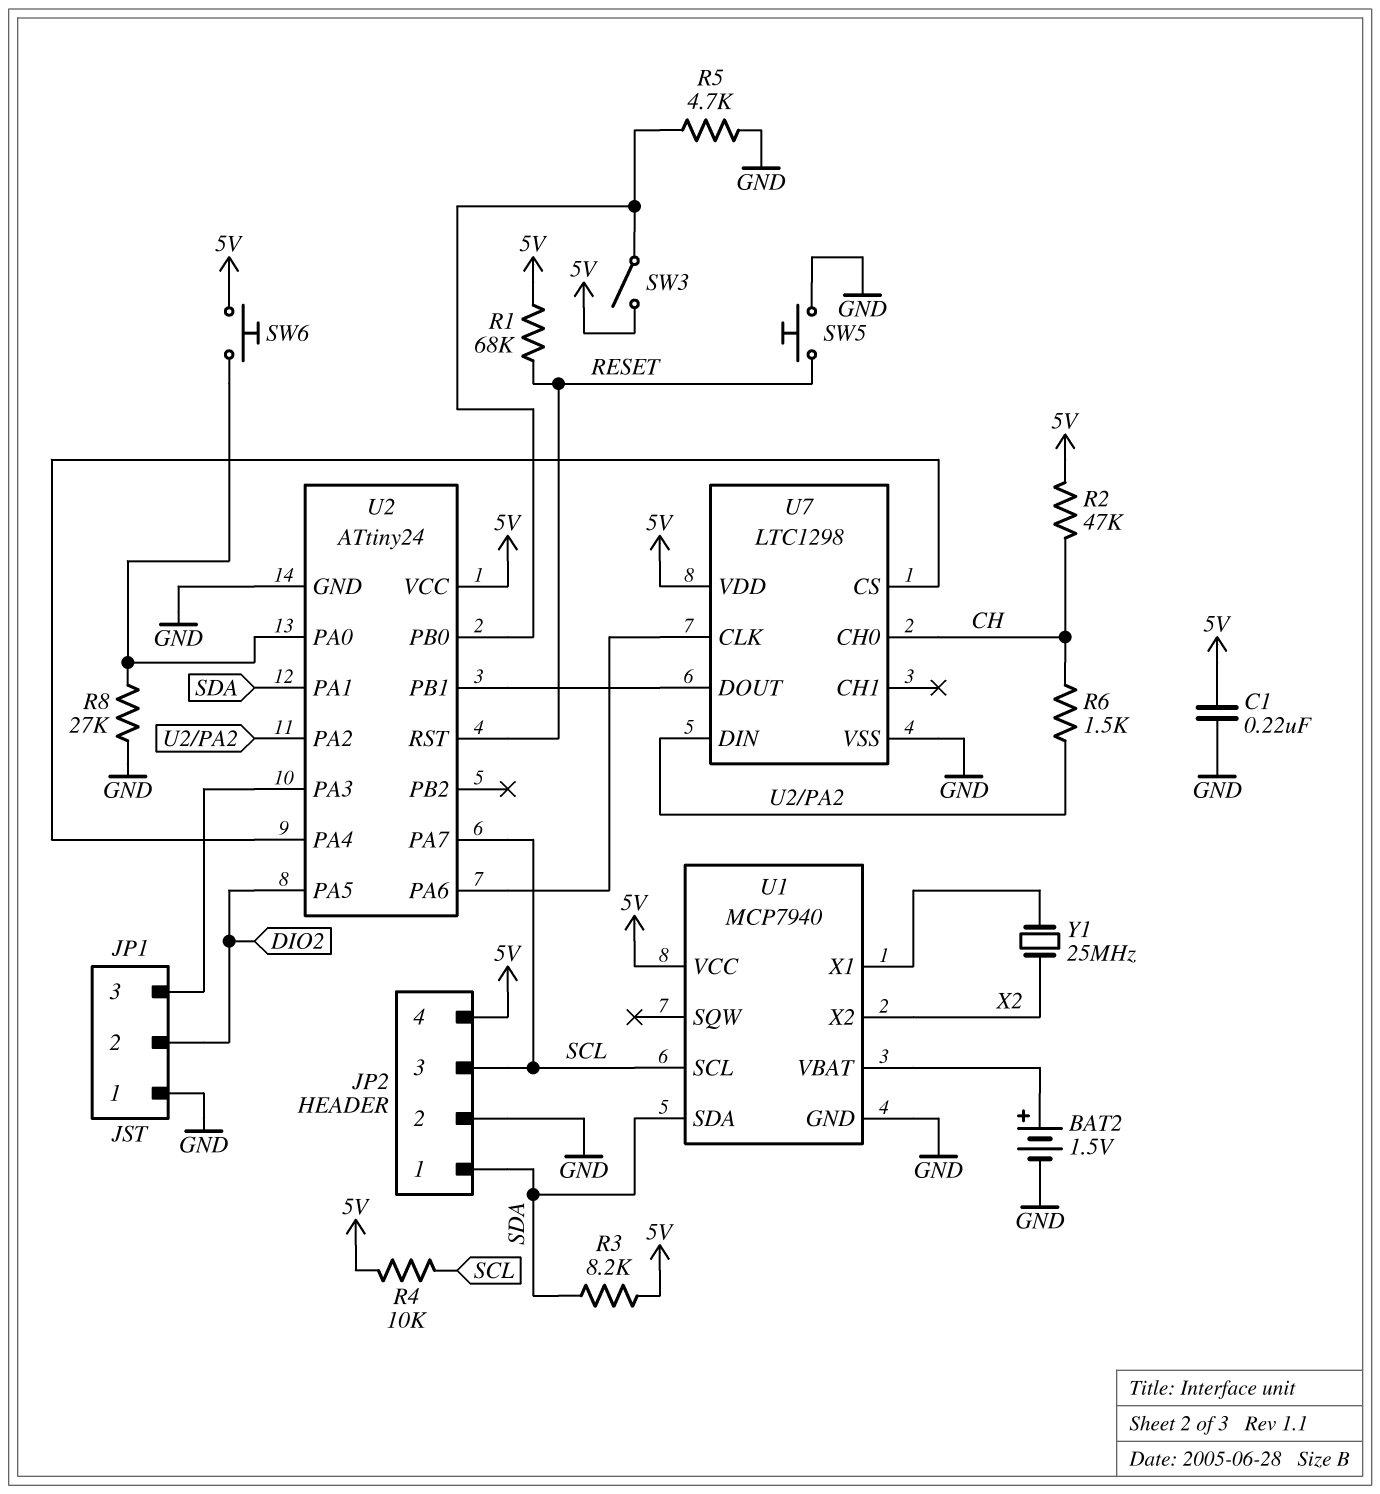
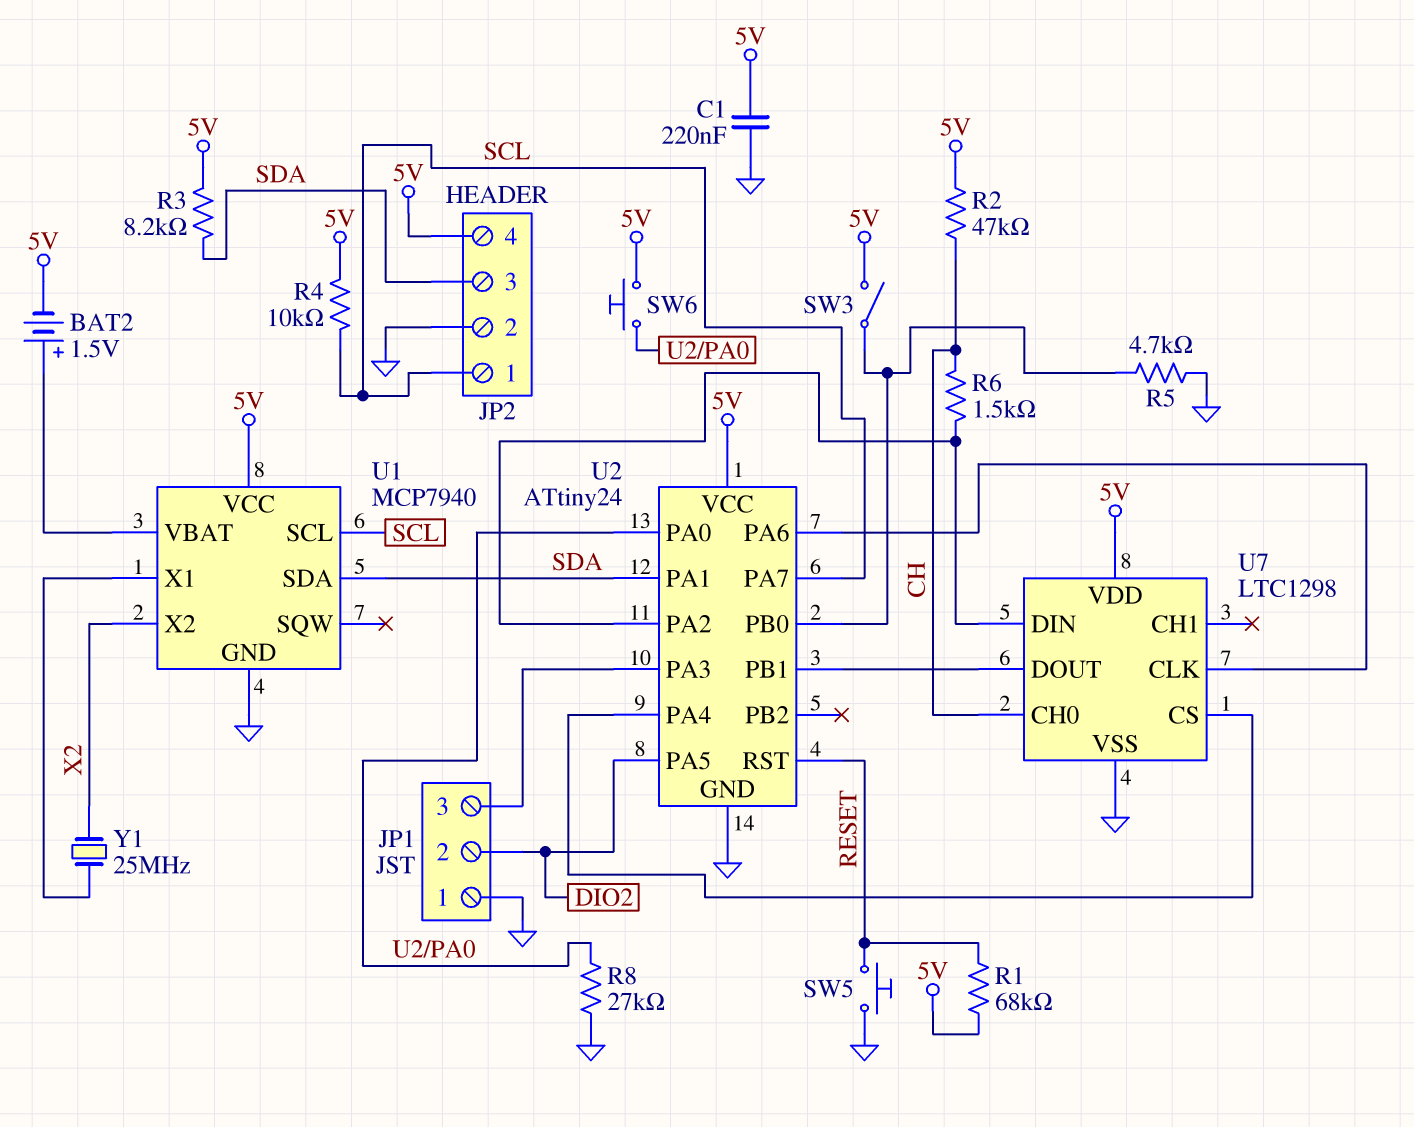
BAT2: 1.5V (plus U1/VBAT, minus GND) -> 1.5V (plus U1/VBAT, minus 5V)
JP2 pin 1: SDA -> SCL
JP2 pin 3: SCL -> SDA

